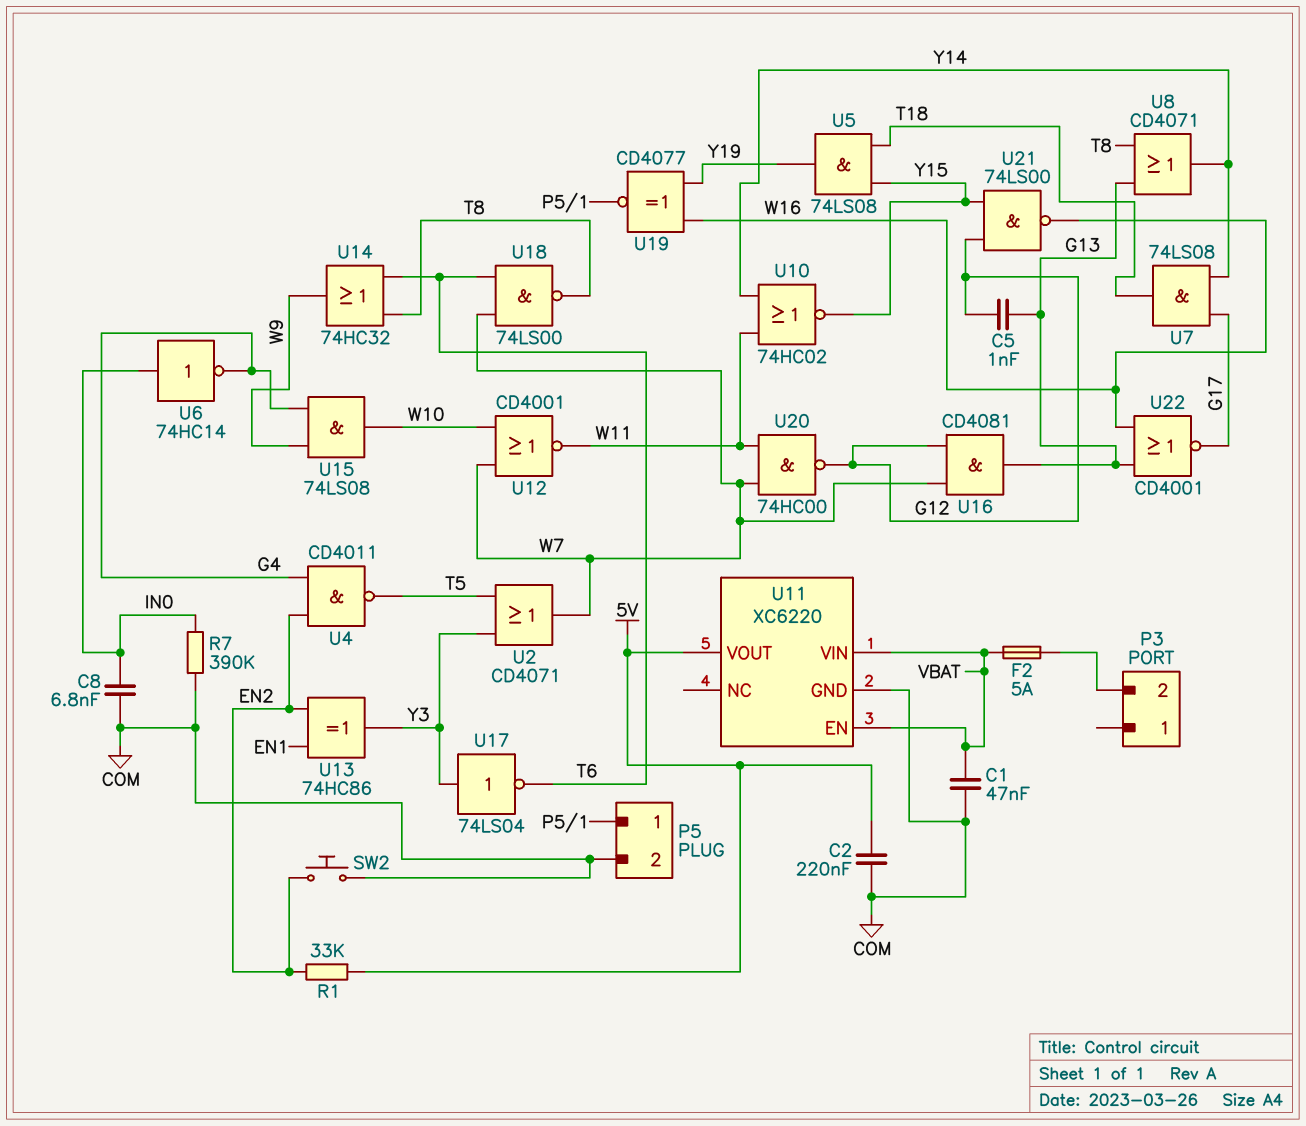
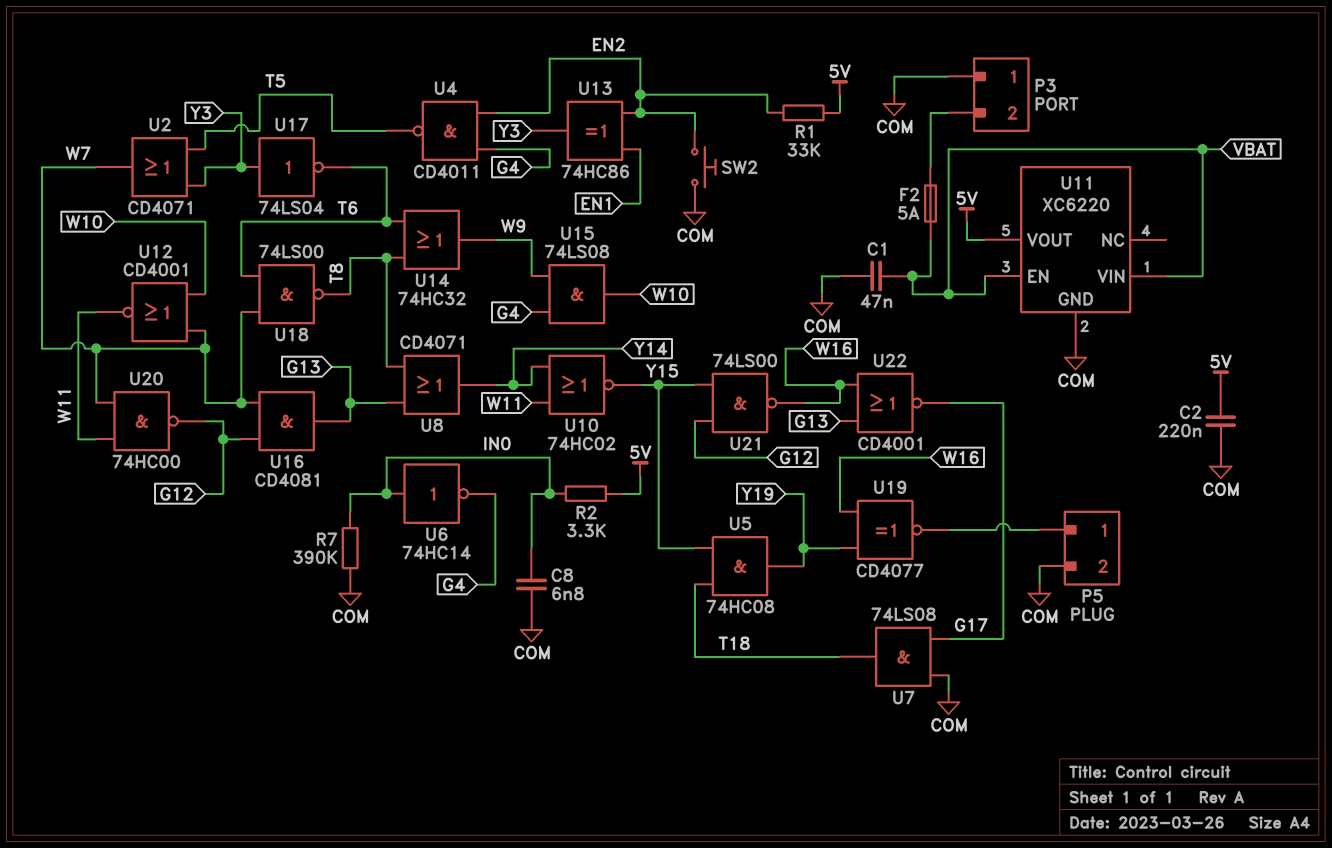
C5: 1nF (G12, G13) -> none
P3 pin 1: none -> COM
R2: none -> 3.3k (5V, IN0)
U5: AND 74LS08 (in T18, in Y15, out Y19) -> AND 74HC08 (in T18, in Y15, out Y19)
U7: AND 74LS08 (in G17, in Y14, out T18) -> AND 74LS08 (in COM, in G17, out T18)

